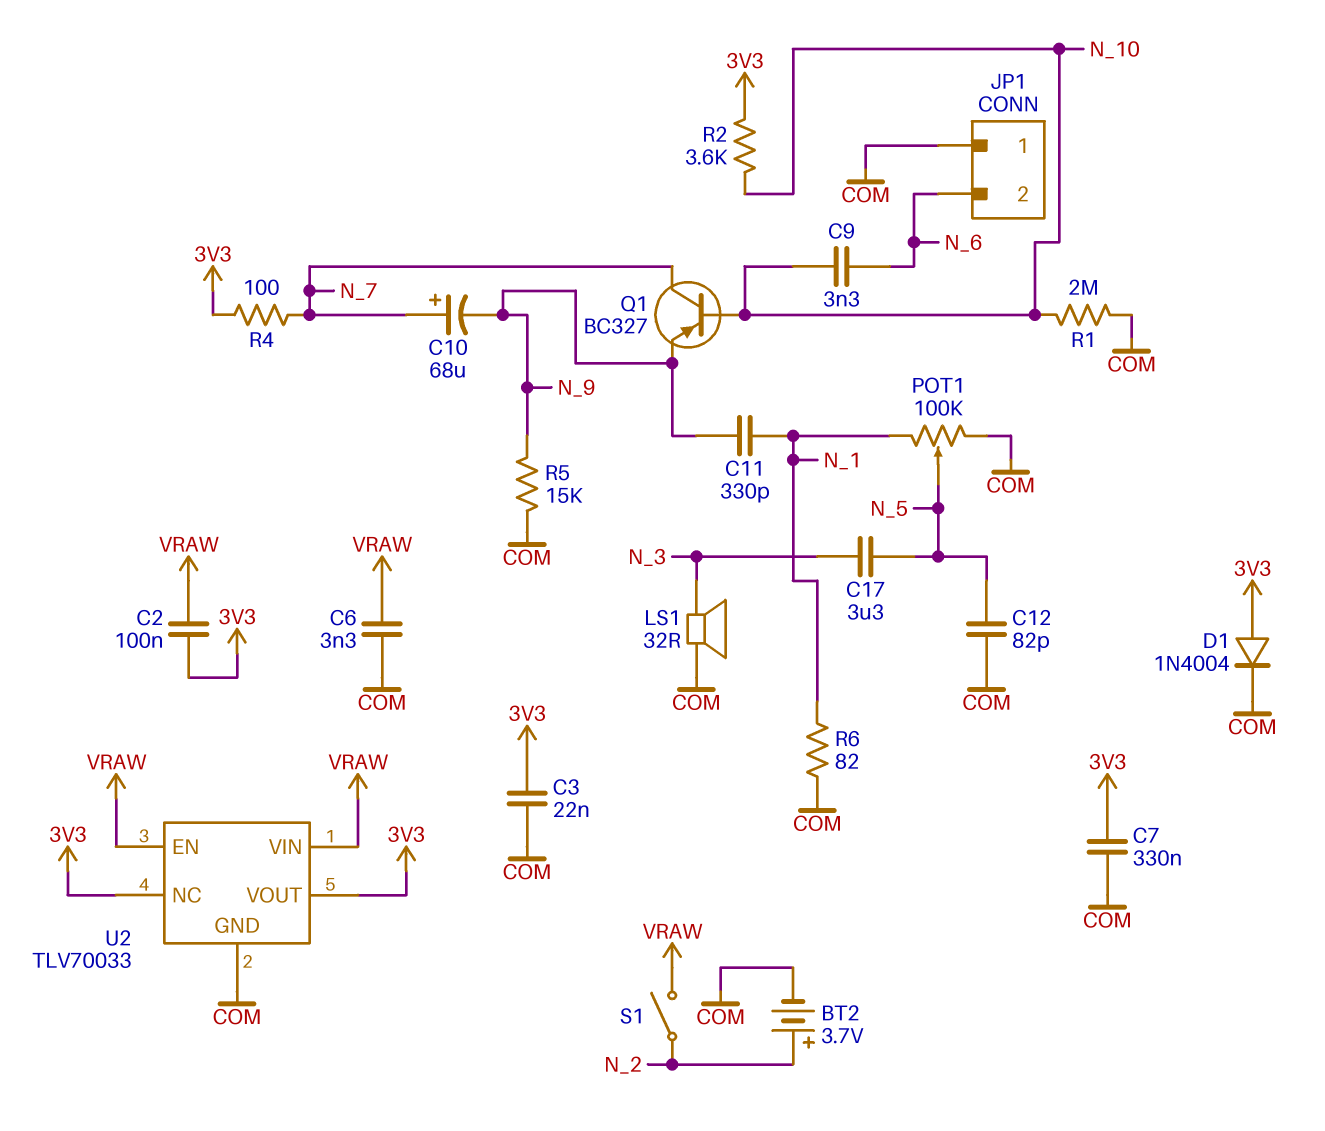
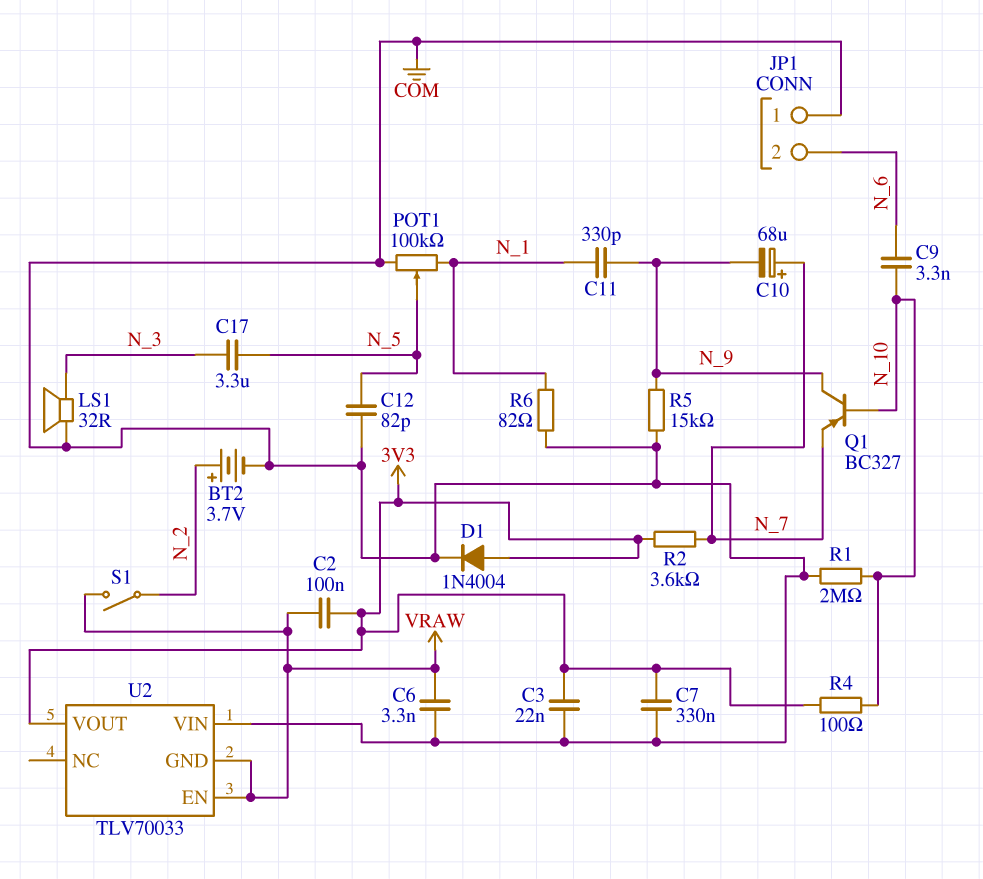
Q1: PNP BC327 (B N_10, C N_7, E N_9) -> PNP BC327 (B N_10, C N_9, E N_7)
R2: 3.6k (3V3, N_10) -> 3.6k (3V3, N_7)
R4: 100 (3V3, N_7) -> 100 (3V3, N_10)
U2 pin GND: COM -> VRAW
U2 pin NC: 3V3 -> none
U2 pin VIN: VRAW -> COM

